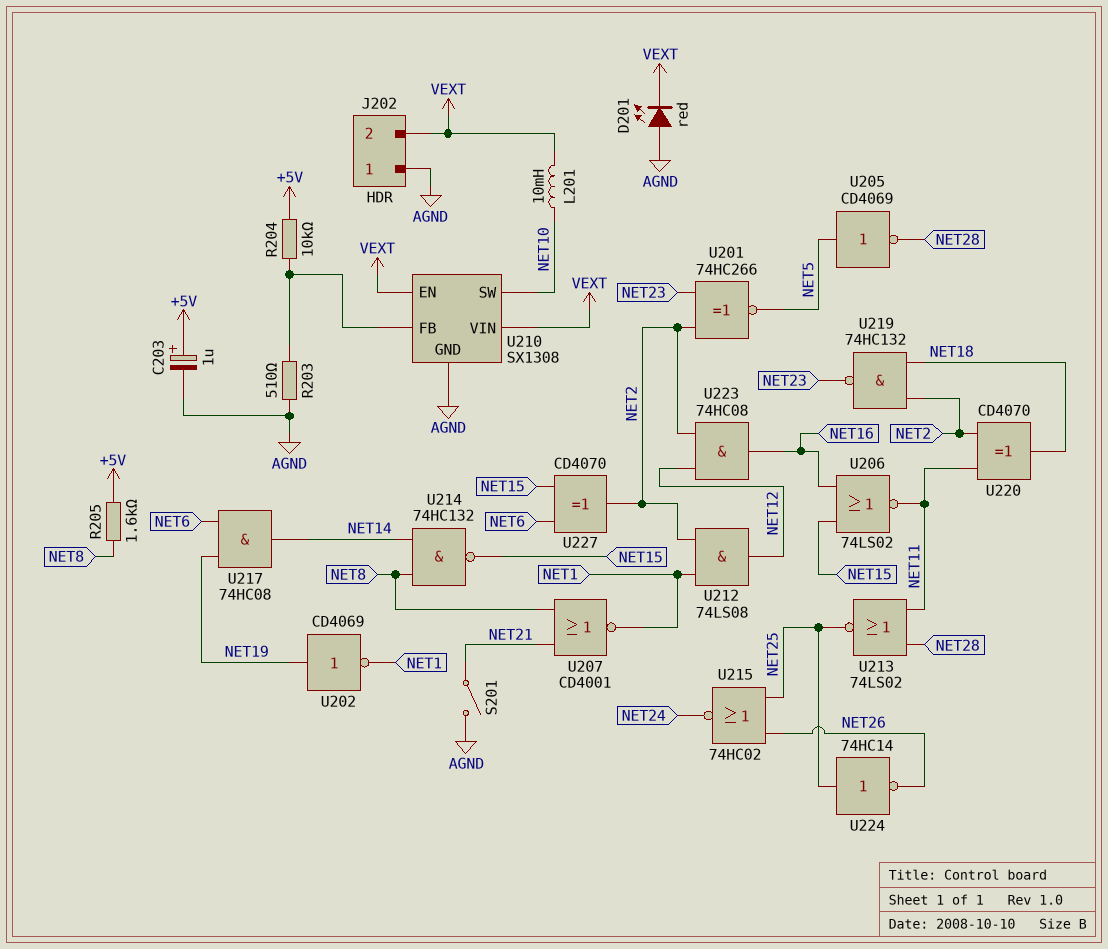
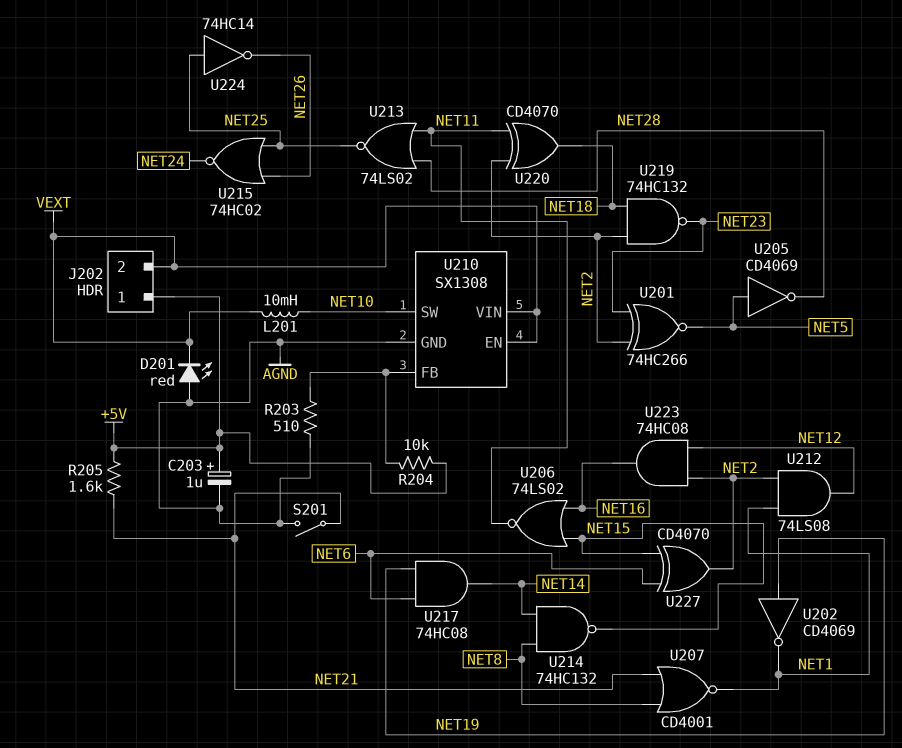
J202 pin 1: AGND -> +5V
R205: 1.6k (+5V, NET8) -> 1.6k (+5V, NET21)

